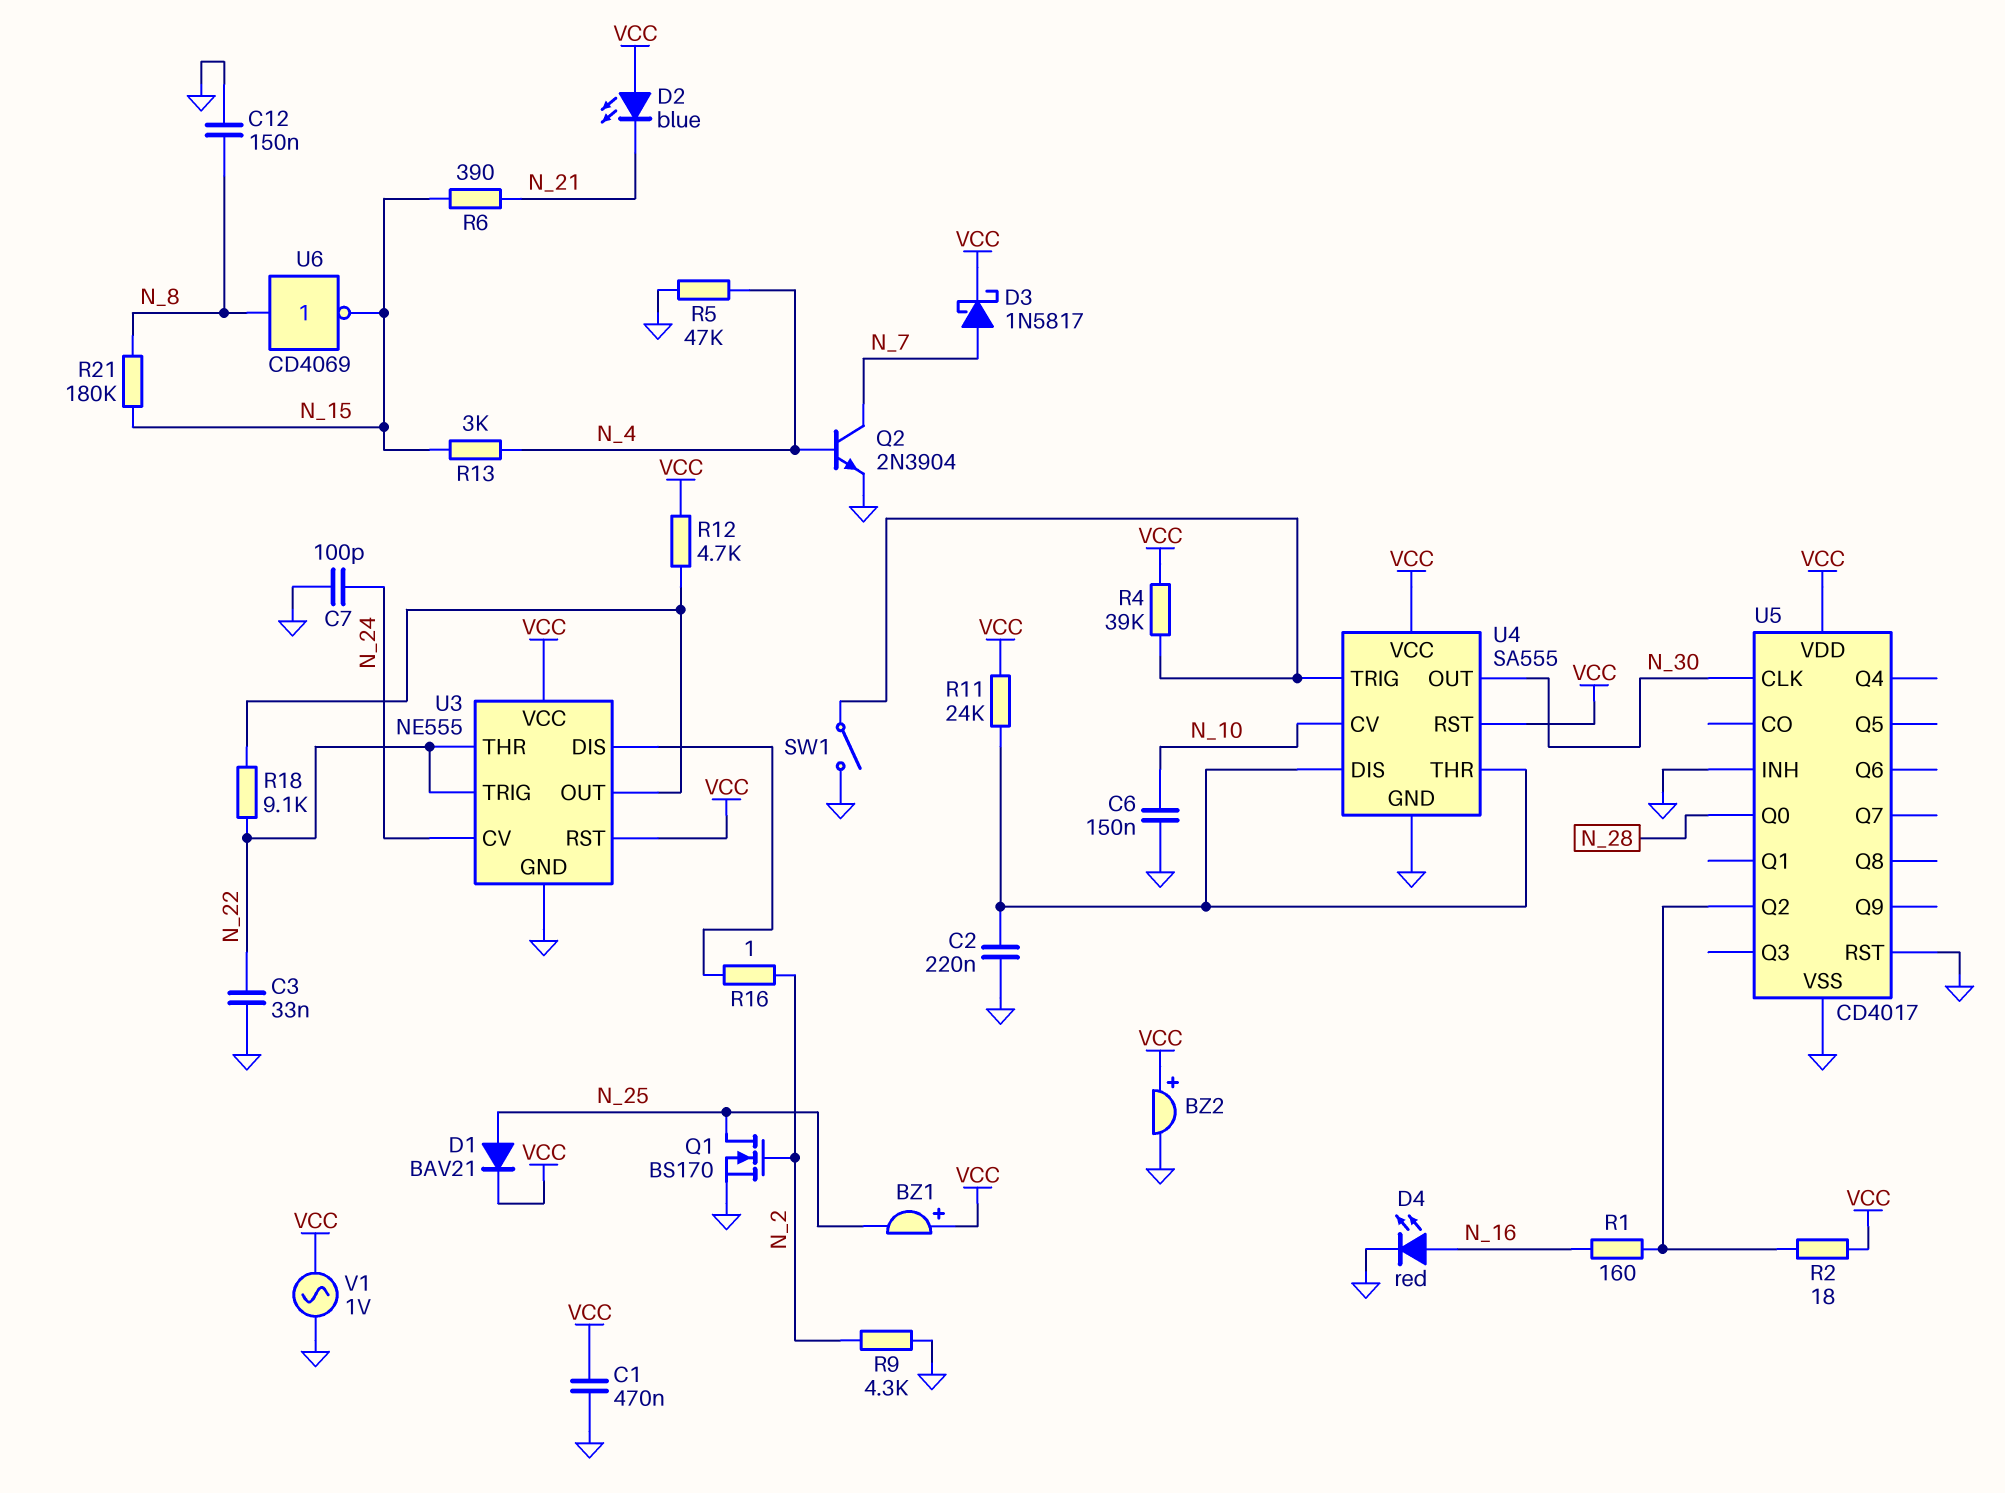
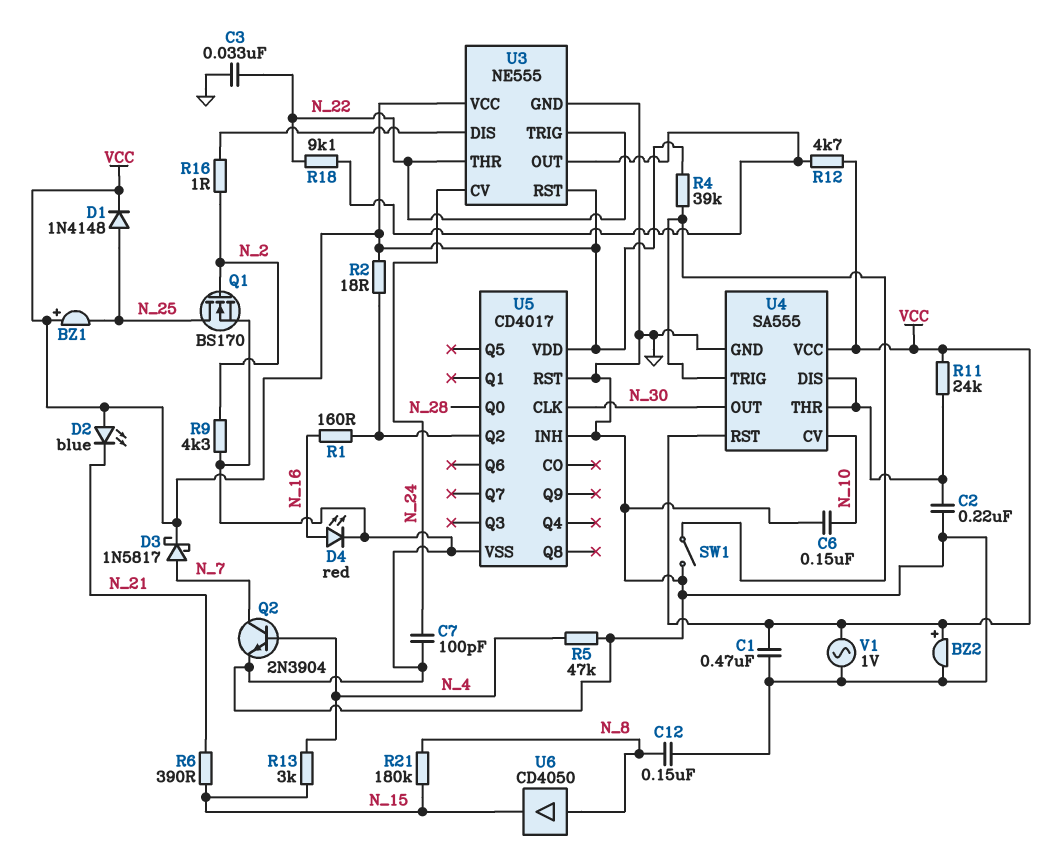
D1: diode BAV21 (A N_25, K VCC) -> diode 1N4148 (A N_25, K VCC)
U6: NOT CD4069 (in N_8, out N_15) -> buffer CD4050 (in N_8, out N_15)

